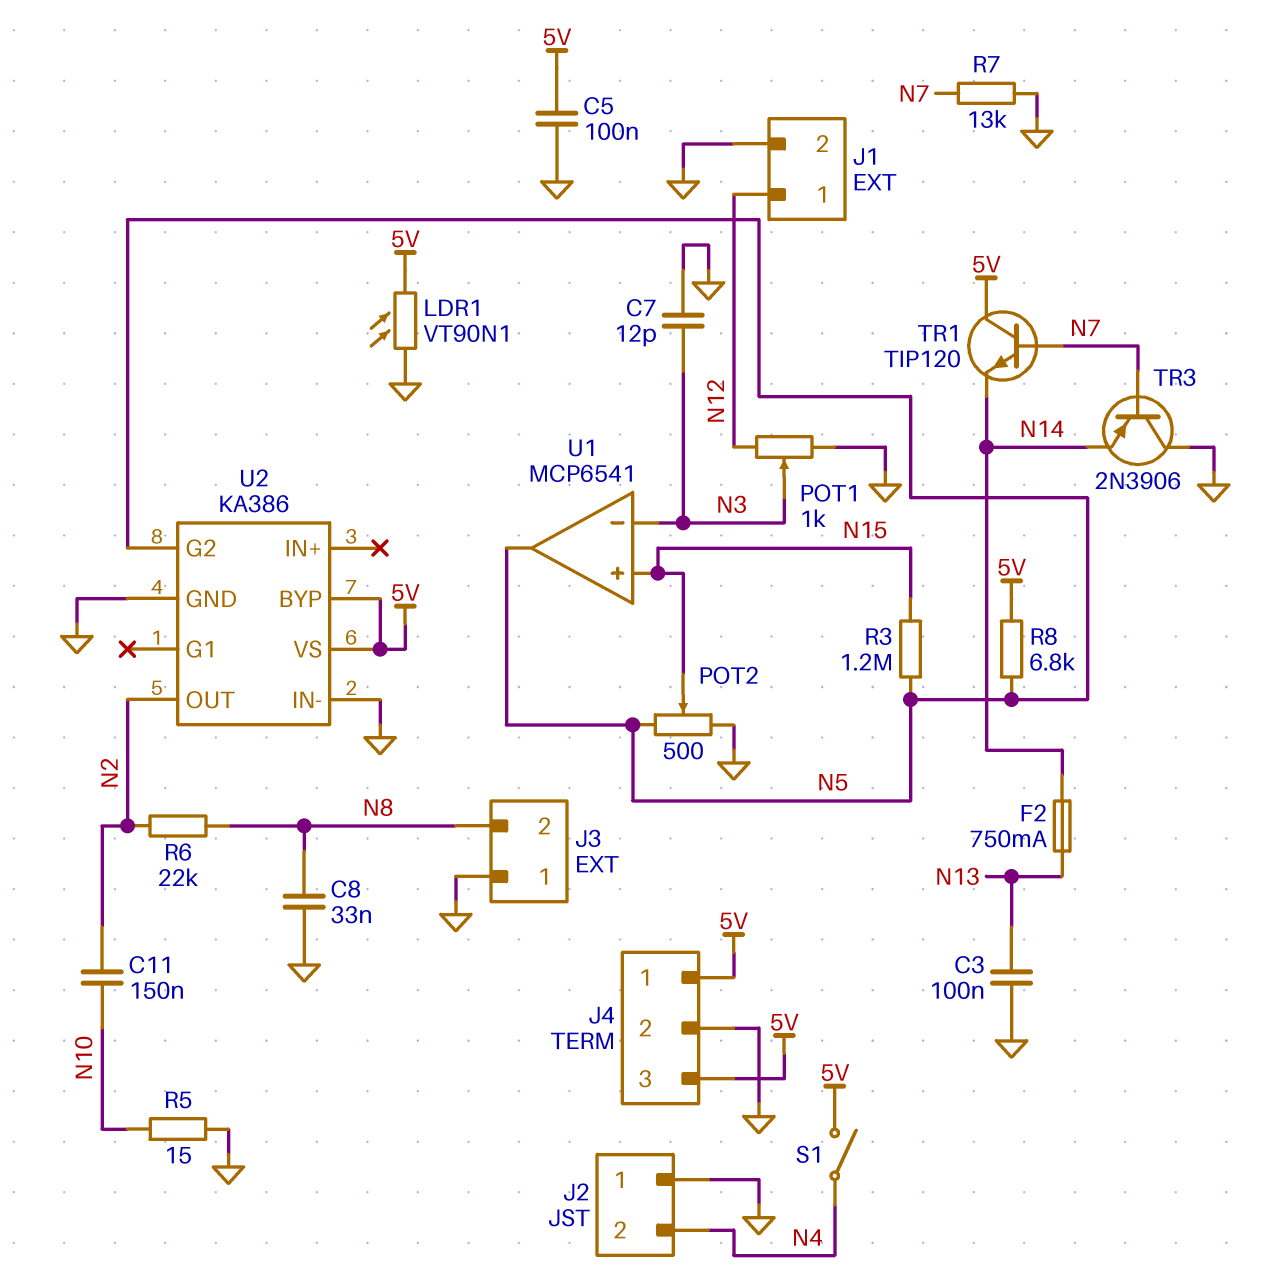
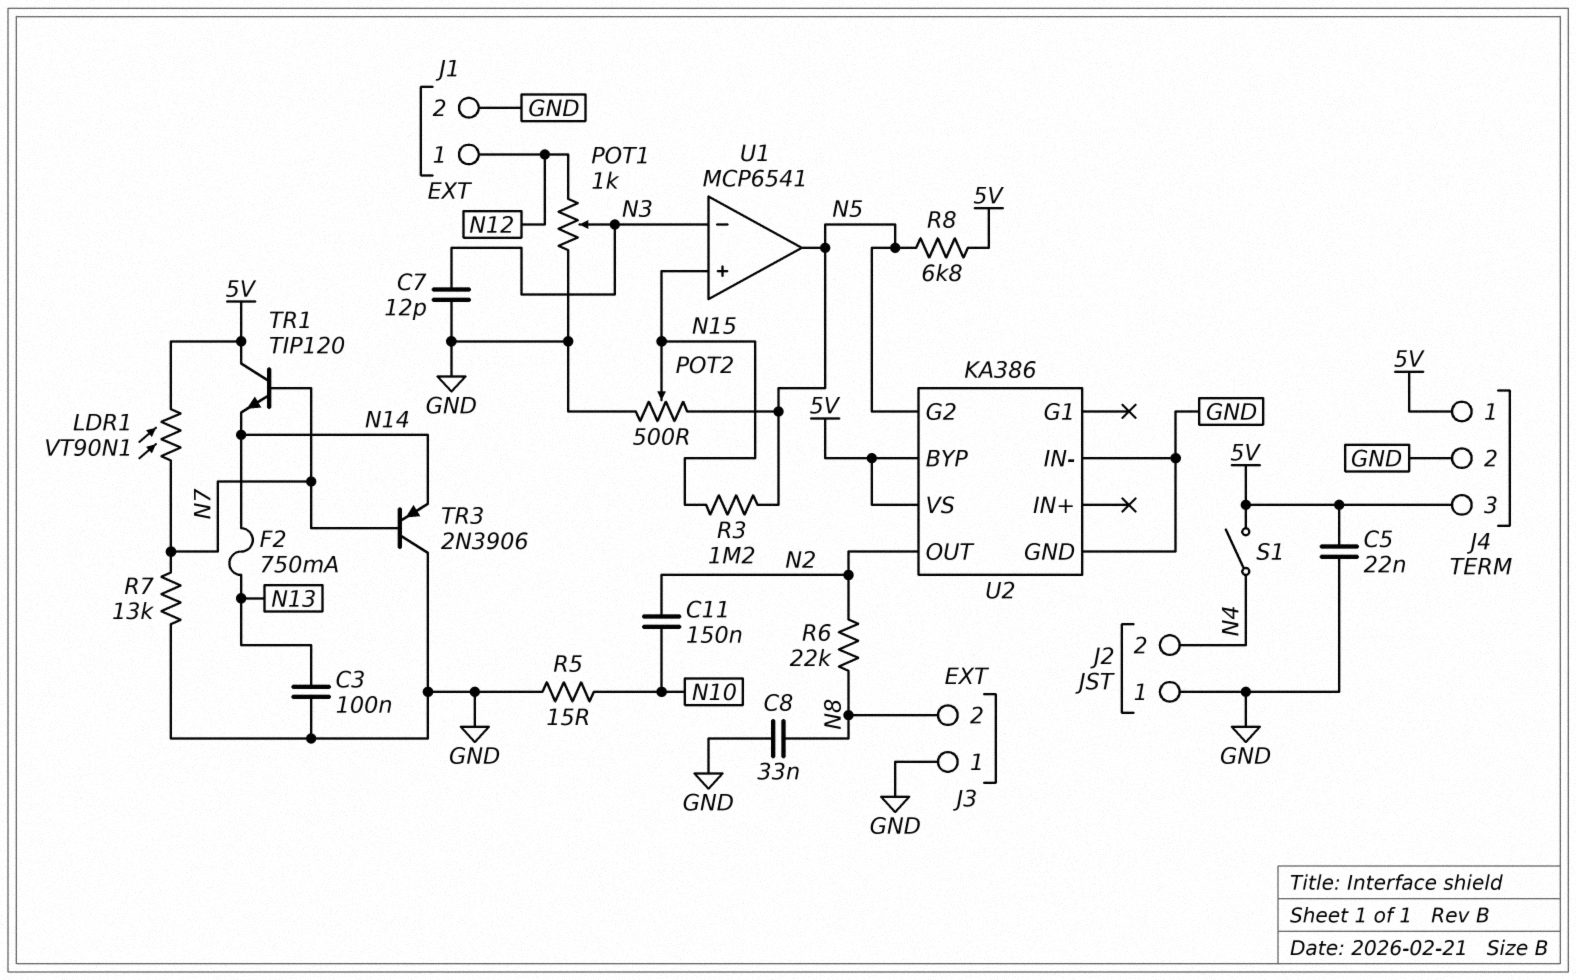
C5: 100nF (5V, GND) -> 22nF (5V, GND)
LDR1: VT90N1 (5V, GND) -> VT90N1 (5V, N7)

